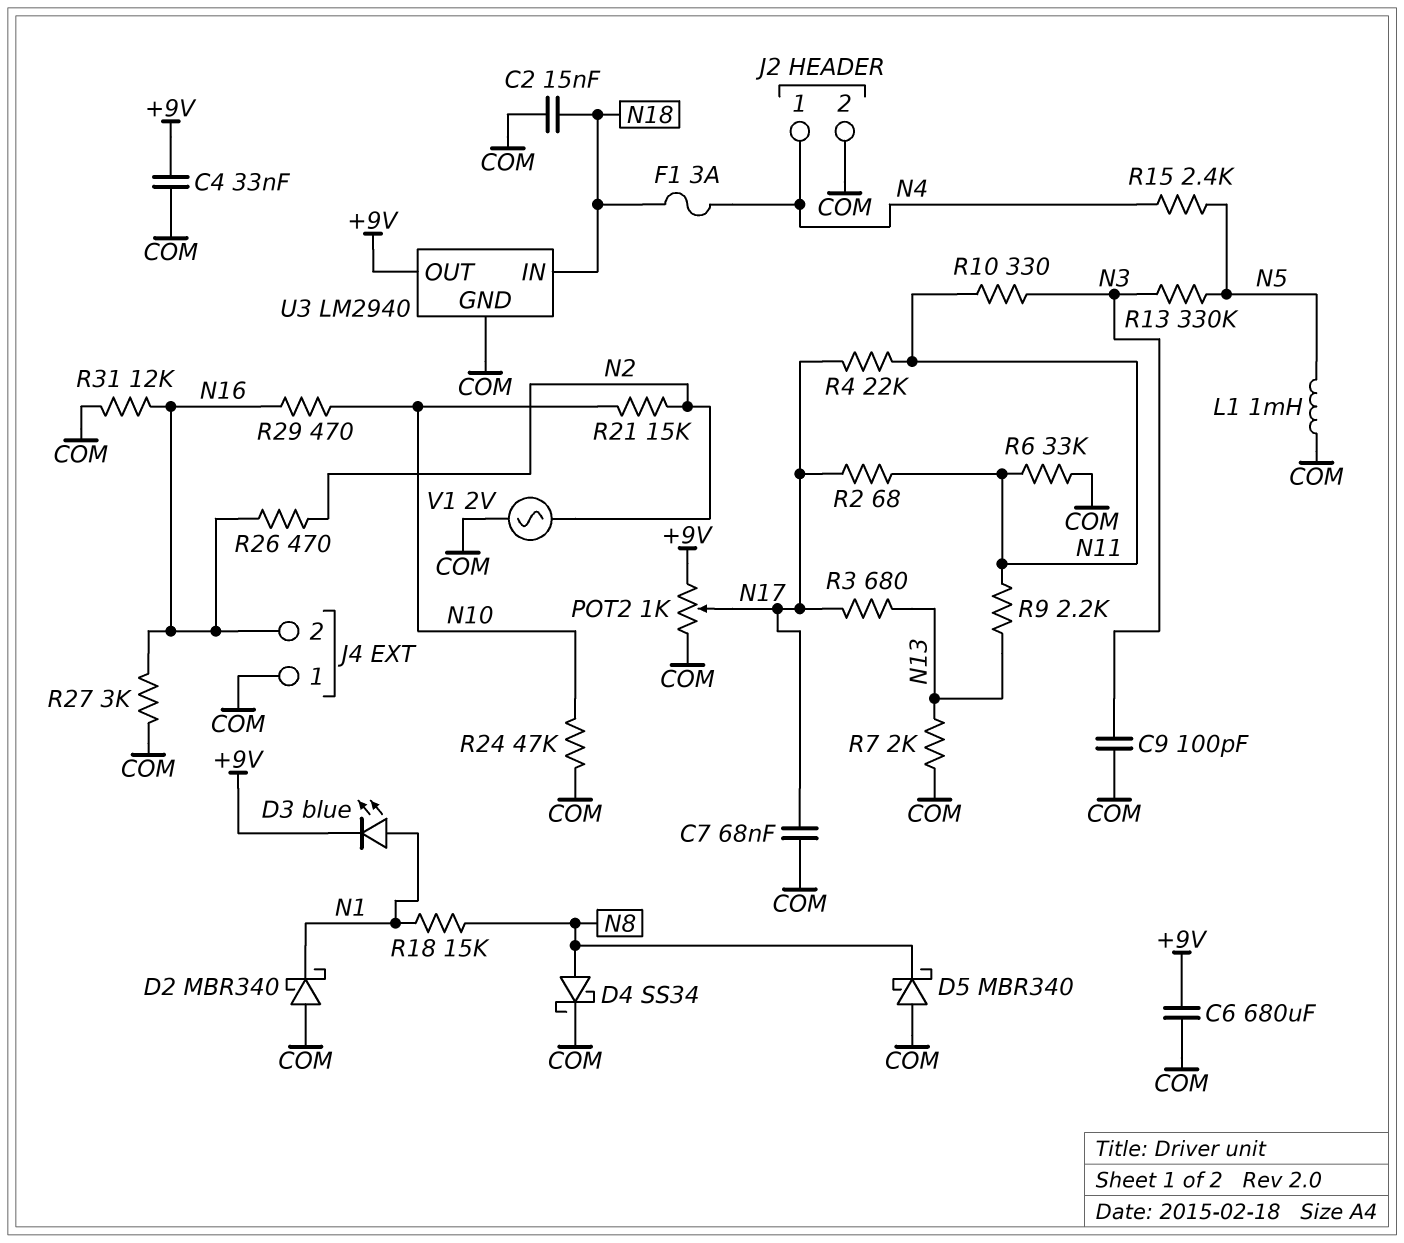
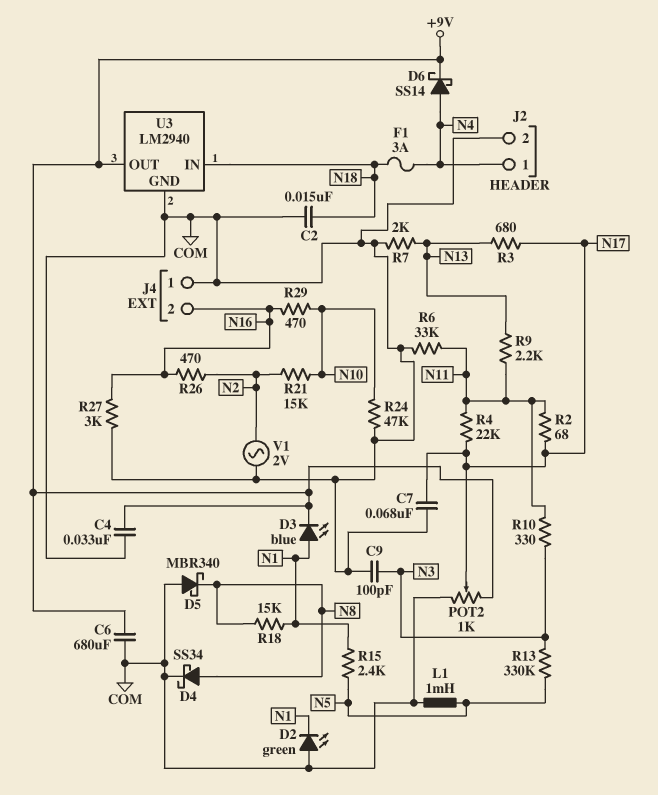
D2: schottky MBR340 (A COM, K N1) -> LED green (A COM, K N1)
D6: none -> schottky SS14 (A N4, K +9V)
R15: 2.4k (N4, N5) -> 2.4k (N1, N5)
R31: 12k (COM, N16) -> none

